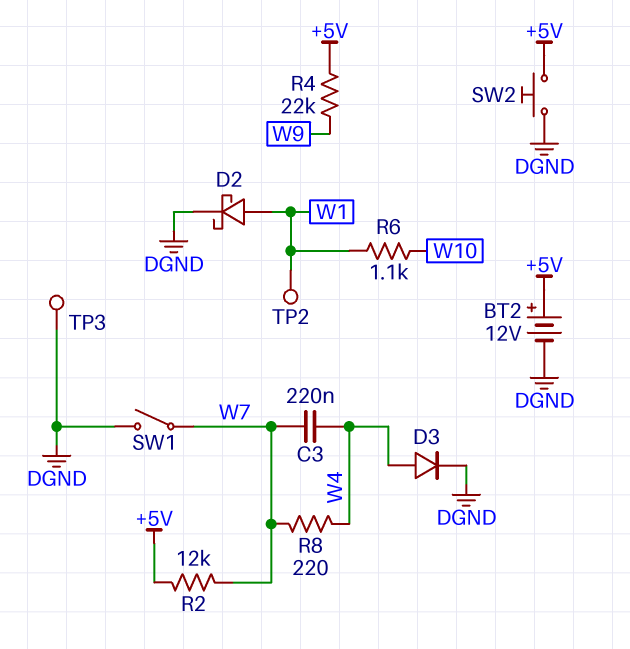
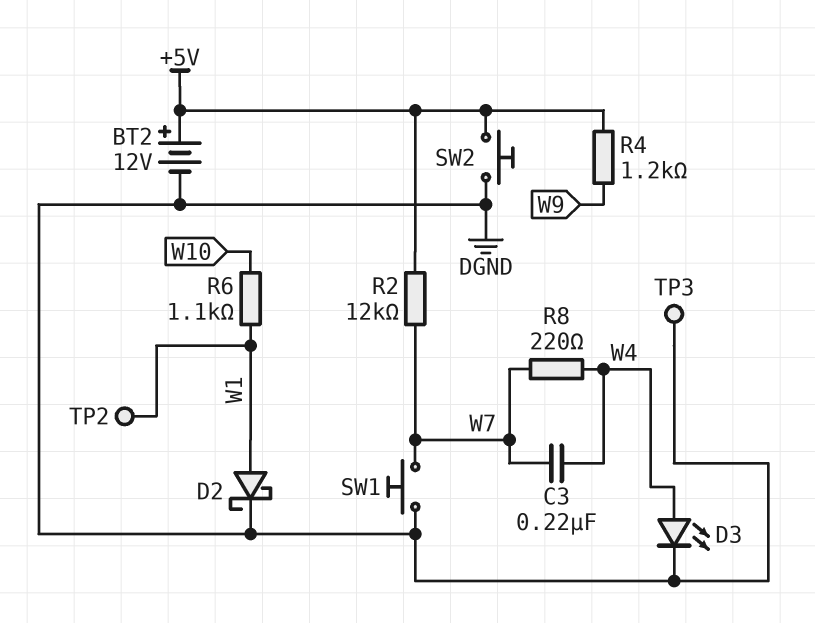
D3: diode (A W4, K DGND) -> LED (A W4, K DGND)
R4: 22k (+5V, W9) -> 1.2k (+5V, W9)
SW1: switch (DGND, W7) -> button (DGND, W7)

